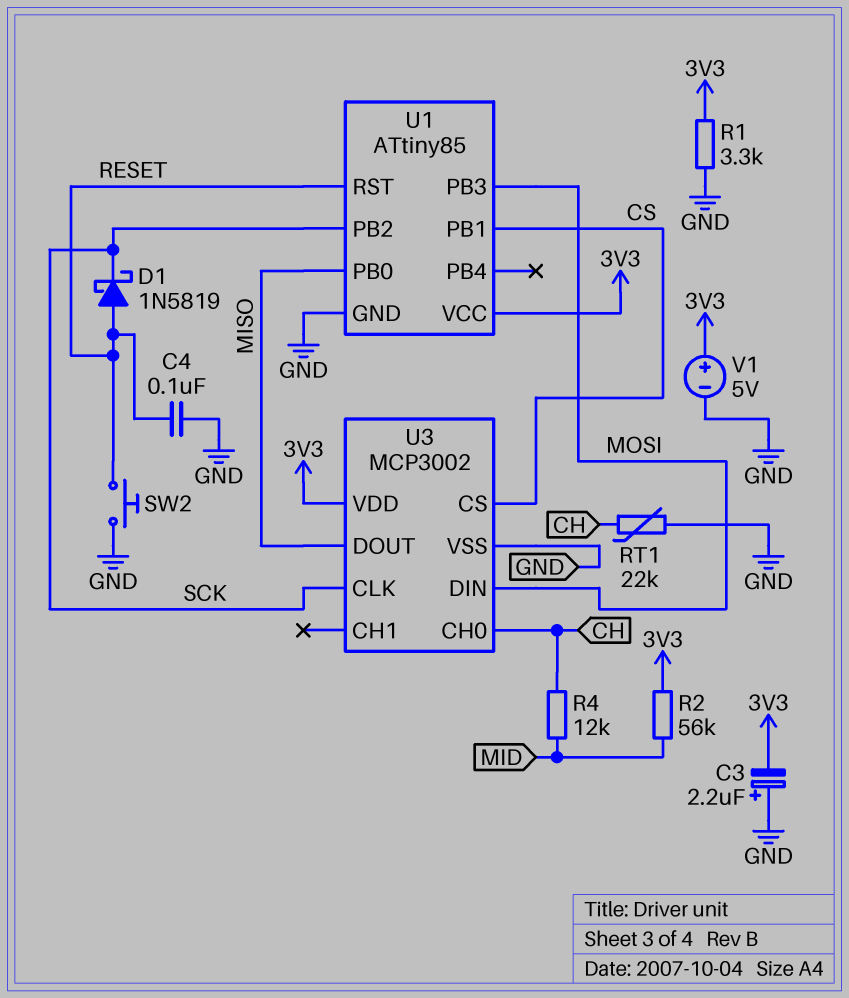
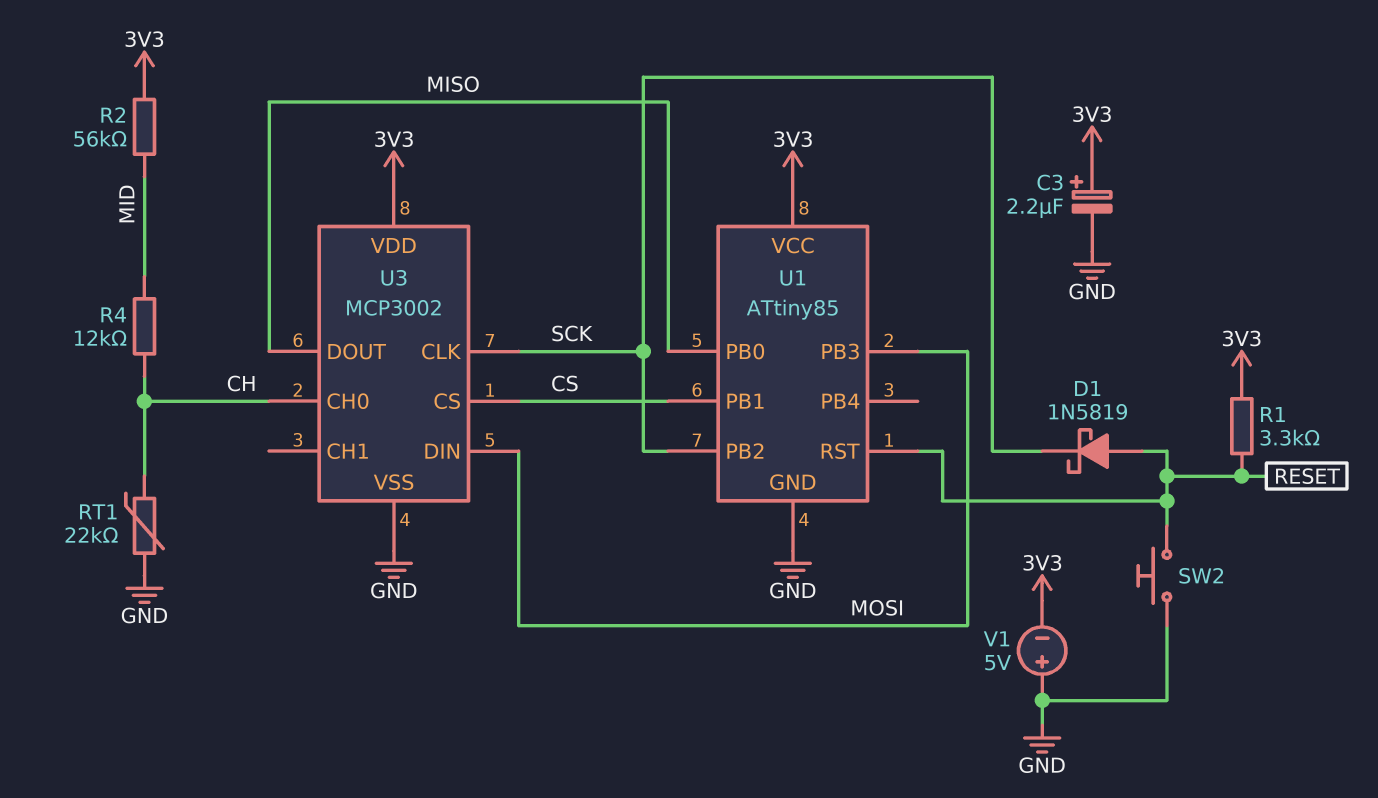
C3: 2.2uF (plus GND, minus 3V3) -> 2.2uF (plus 3V3, minus GND)
C4: 100nF (GND, RESET) -> none
R1: 3.3k (3V3, GND) -> 3.3k (3V3, RESET)
V1: 5V (plus 3V3, minus GND) -> 5V (plus GND, minus 3V3)

